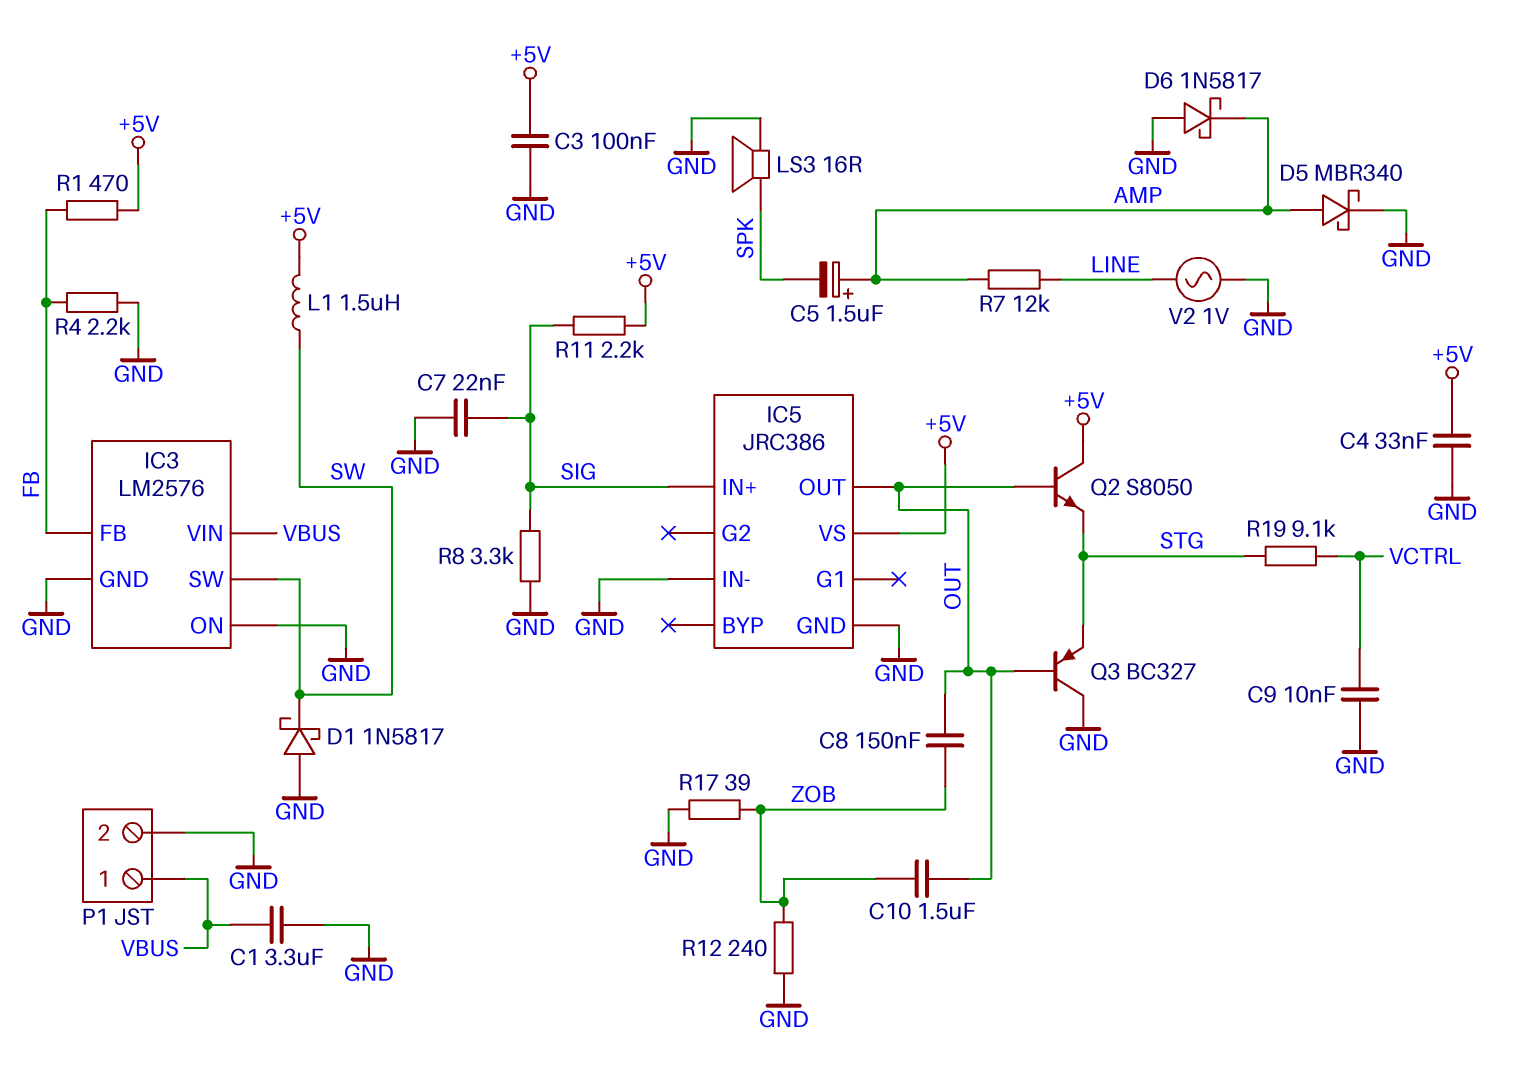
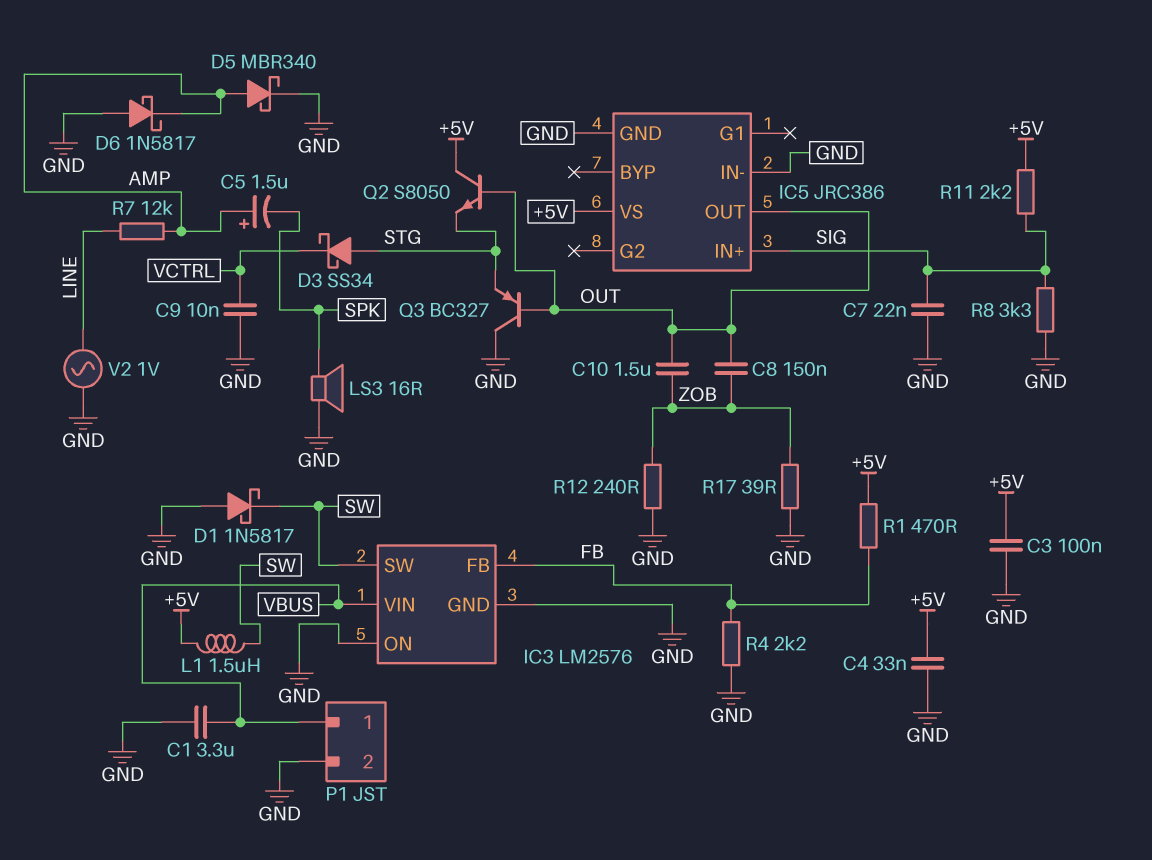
D3: none -> schottky SS34 (A STG, K VCTRL)
R19: 9.1k (STG, VCTRL) -> none

